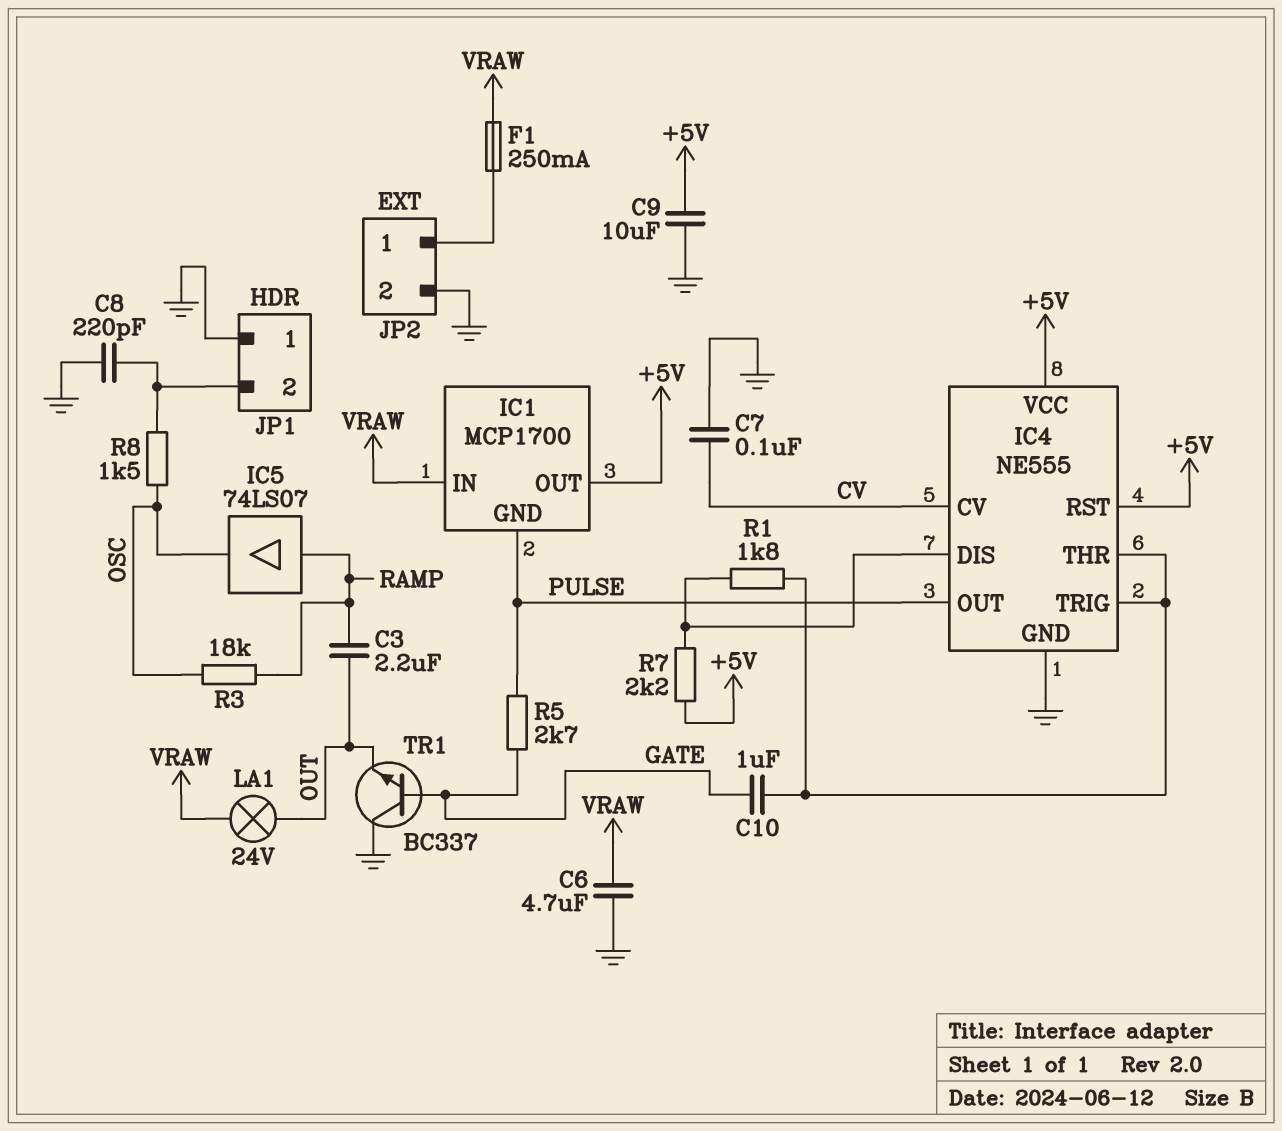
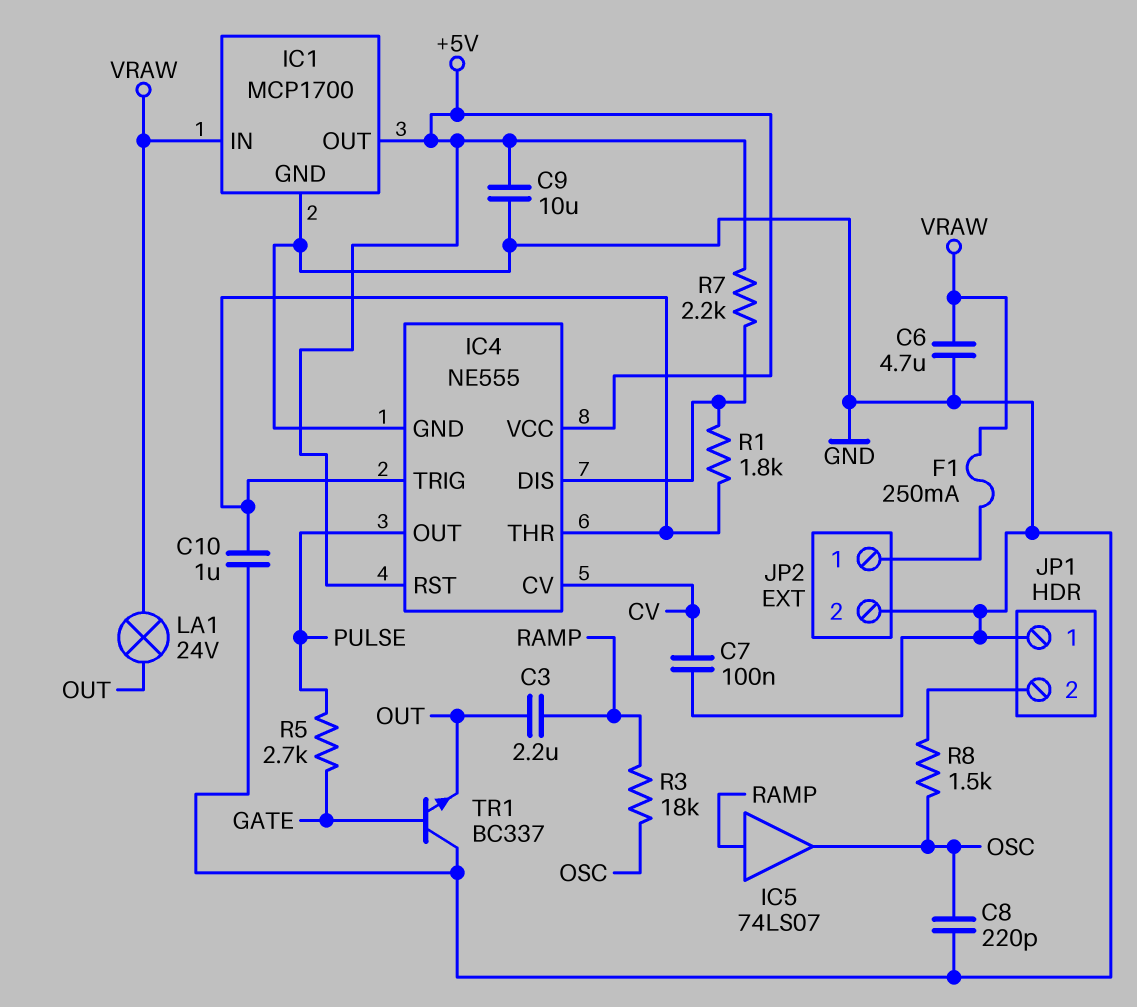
C8: 220pF (GND, JP1/2) -> 220pF (GND, OSC)
C10: 1uF (GATE, IC4/THR) -> 1uF (GND, IC4/THR)
IC1 pin GND: PULSE -> GND

